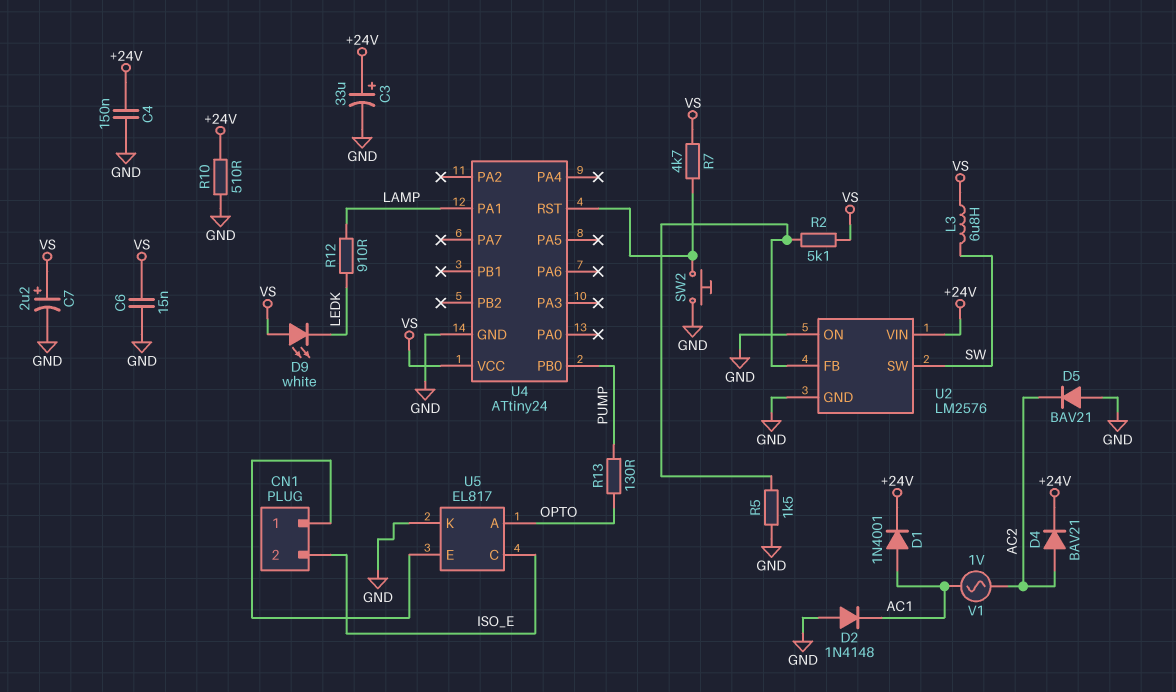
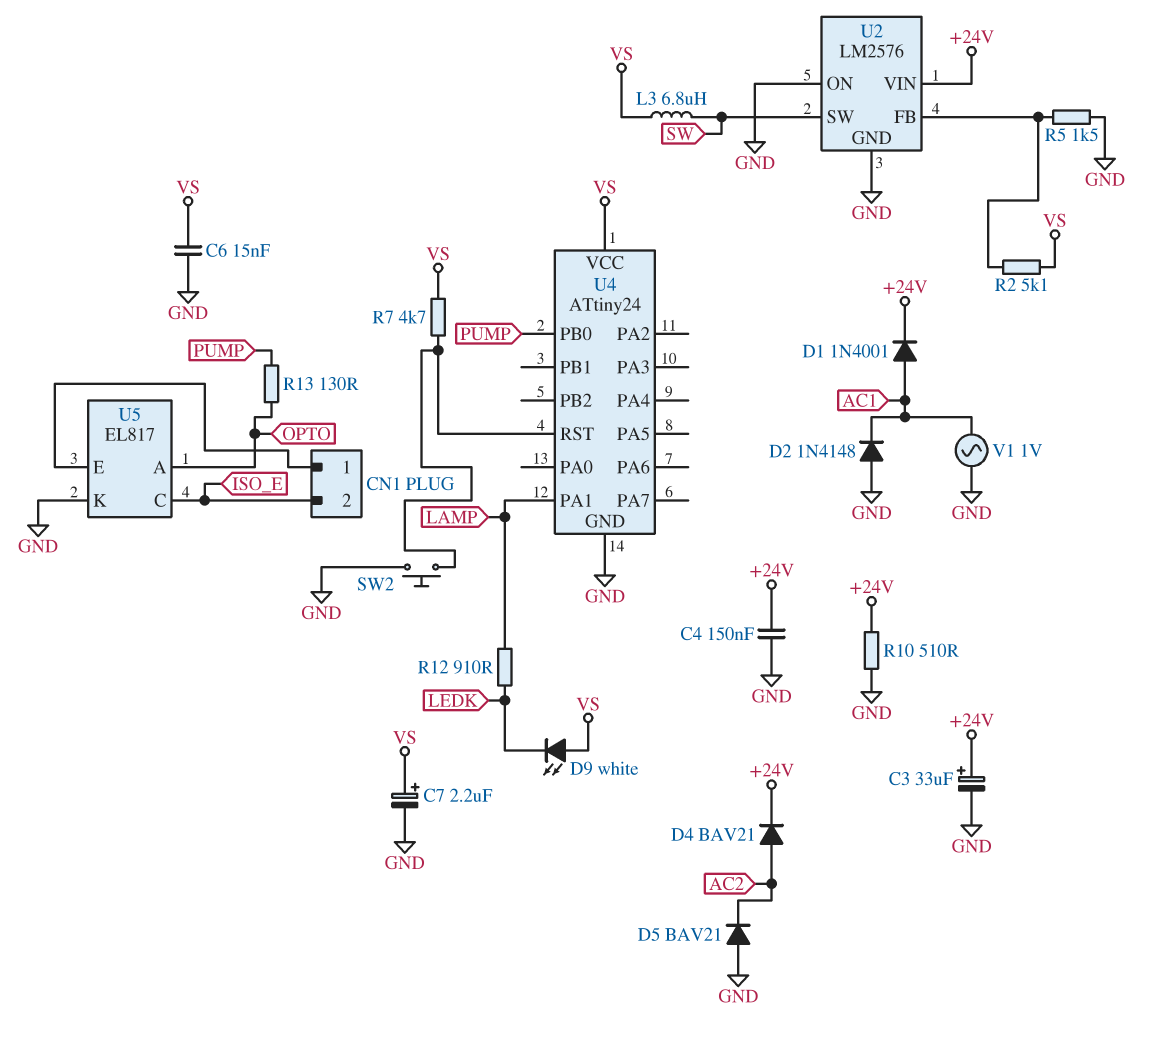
V1: AC 1V (AC1, AC2) -> AC 1V (AC1, GND)

